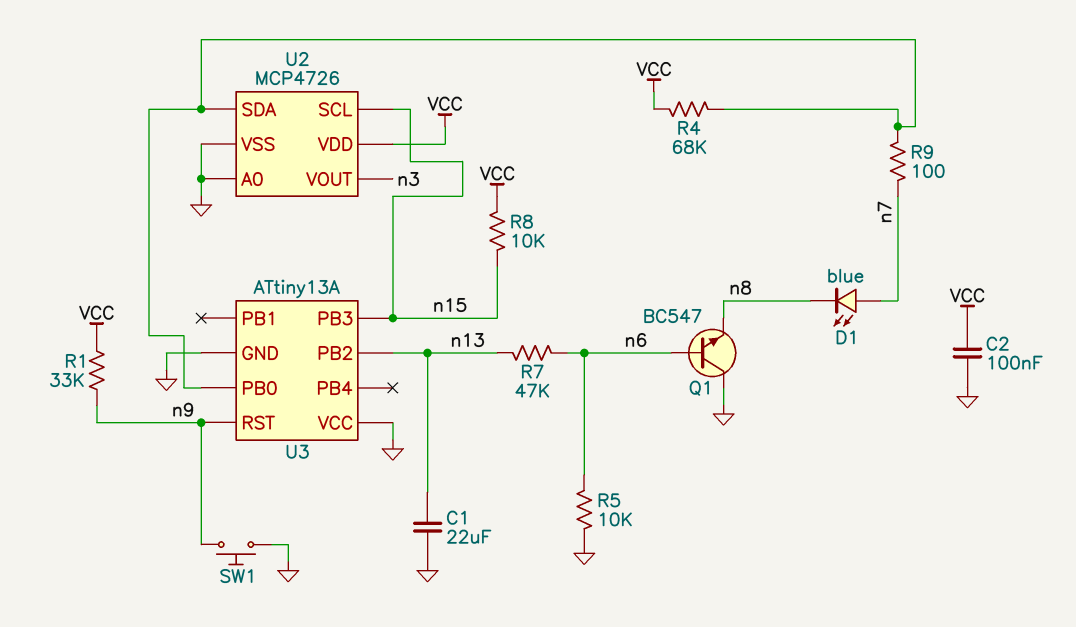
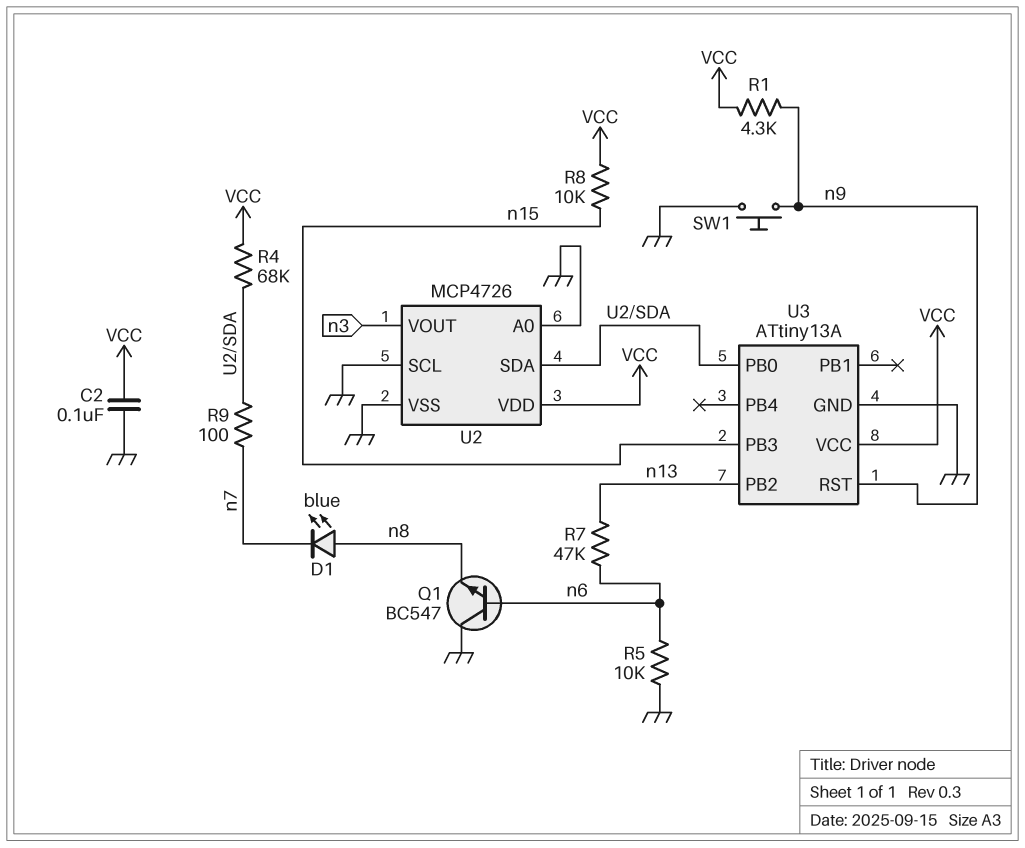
C1: 22uF (GND, n13) -> none
D1: LED blue (A n7, K n8) -> LED blue (A n8, K n7)
R1: 33k (VCC, n9) -> 4.3k (VCC, n9)
U2 pin SCL: n15 -> GND
U3 pin VCC: GND -> VCC

